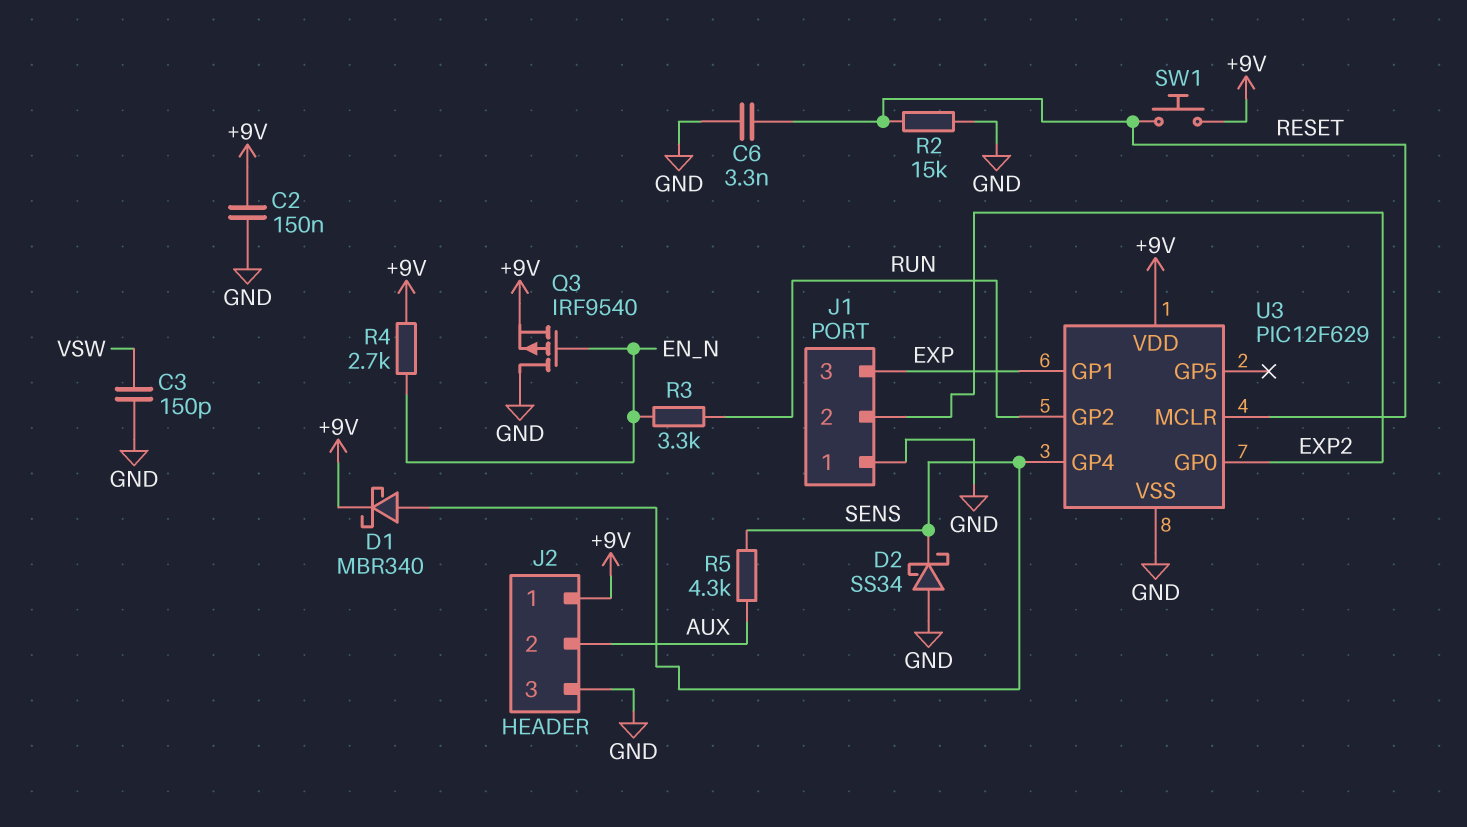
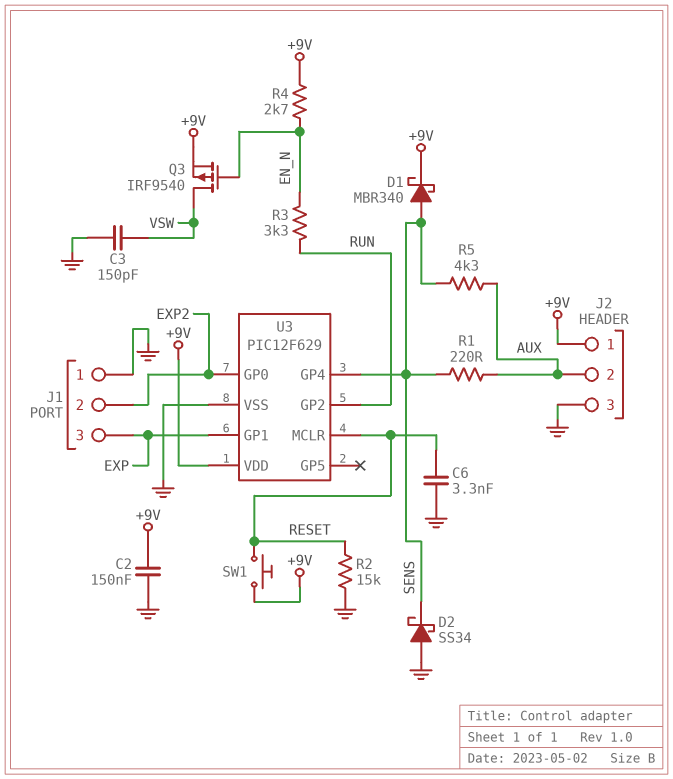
Q3: PMOS IRF9540 (G EN_N, D GND, S +9V) -> PMOS IRF9540 (G EN_N, D VSW, S +9V)
R1: none -> 220 (AUX, SENS)

